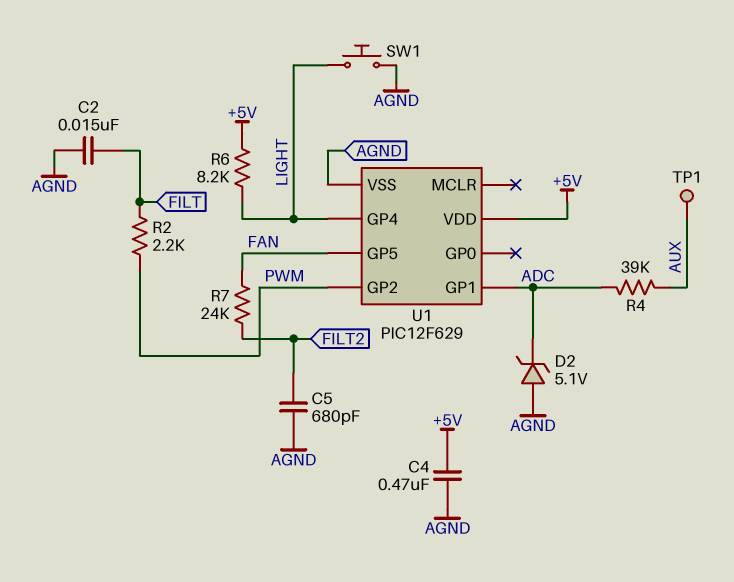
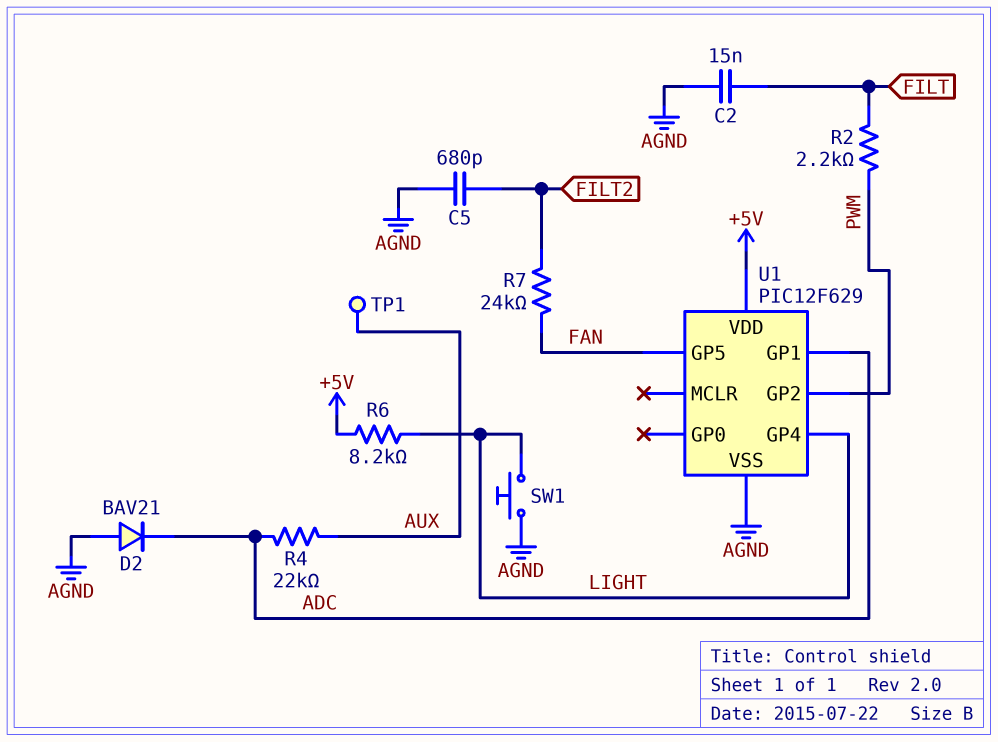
C4: 470nF (+5V, AGND) -> none
D2: zener 5.1V (A AGND, K ADC) -> diode BAV21 (A AGND, K ADC)
R4: 39k (ADC, AUX) -> 22k (ADC, AUX)

